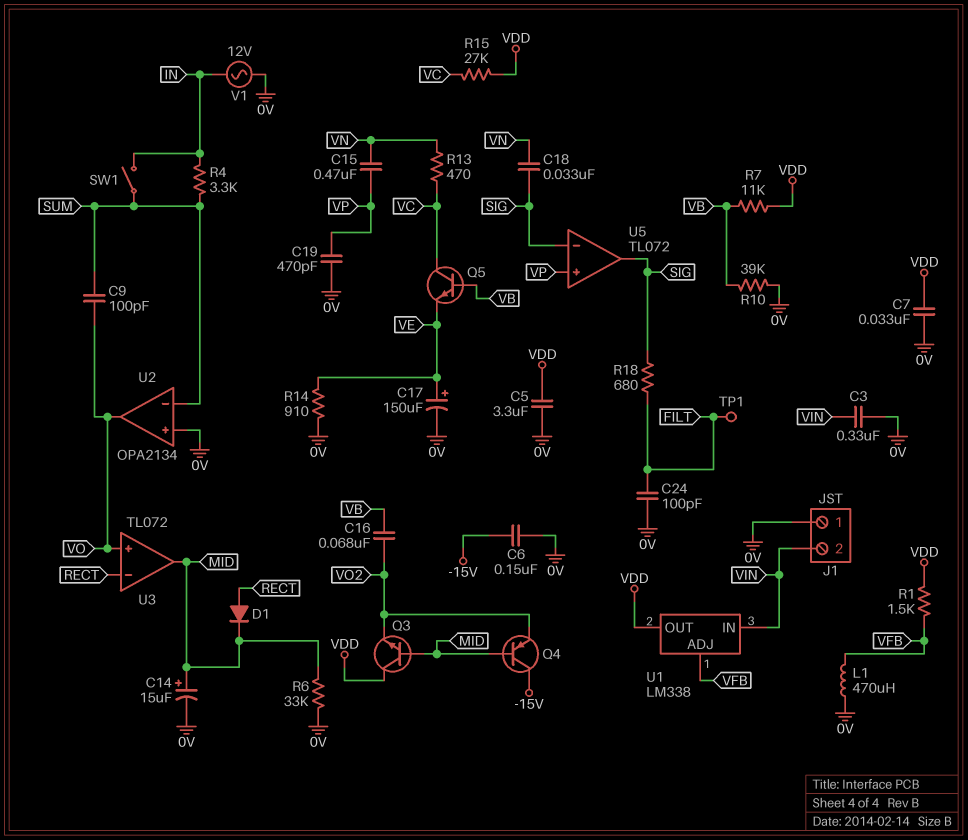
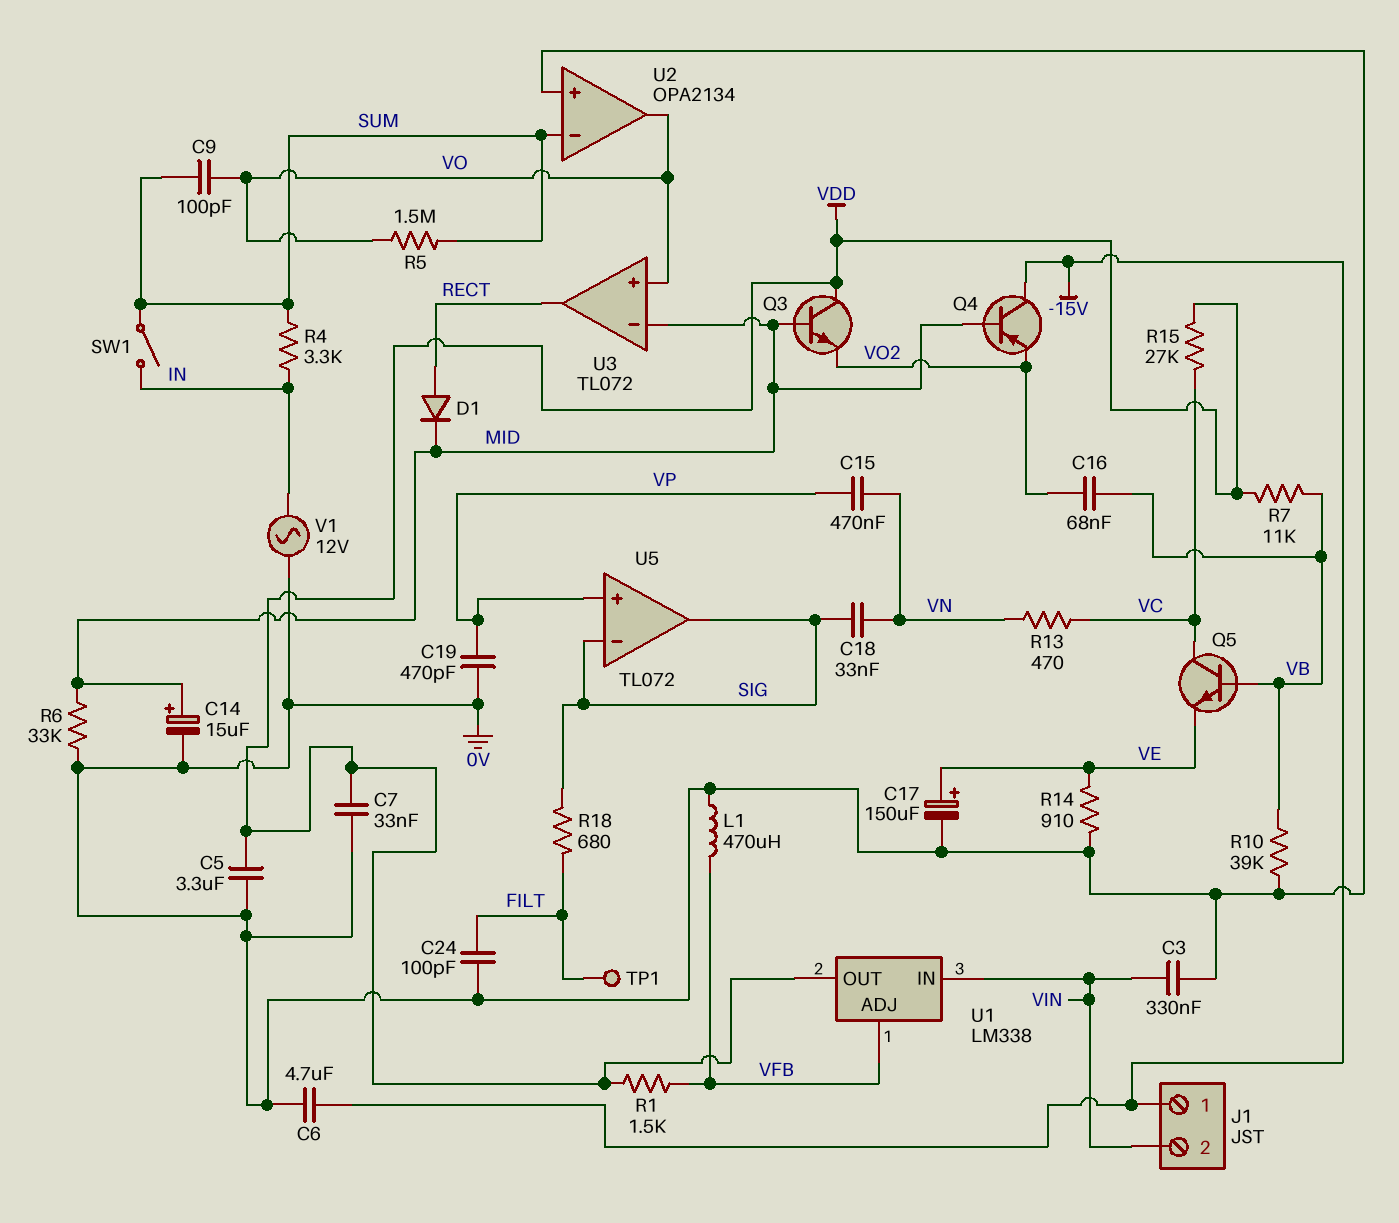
C6: 150nF (-15V, 0V) -> 4.7uF (-15V, 0V)
J1 pin 1: 0V -> -15V
R5: none -> 1.5M (SUM, VO)
U3 pin in-: RECT -> MID
U3 pin out: MID -> RECT

